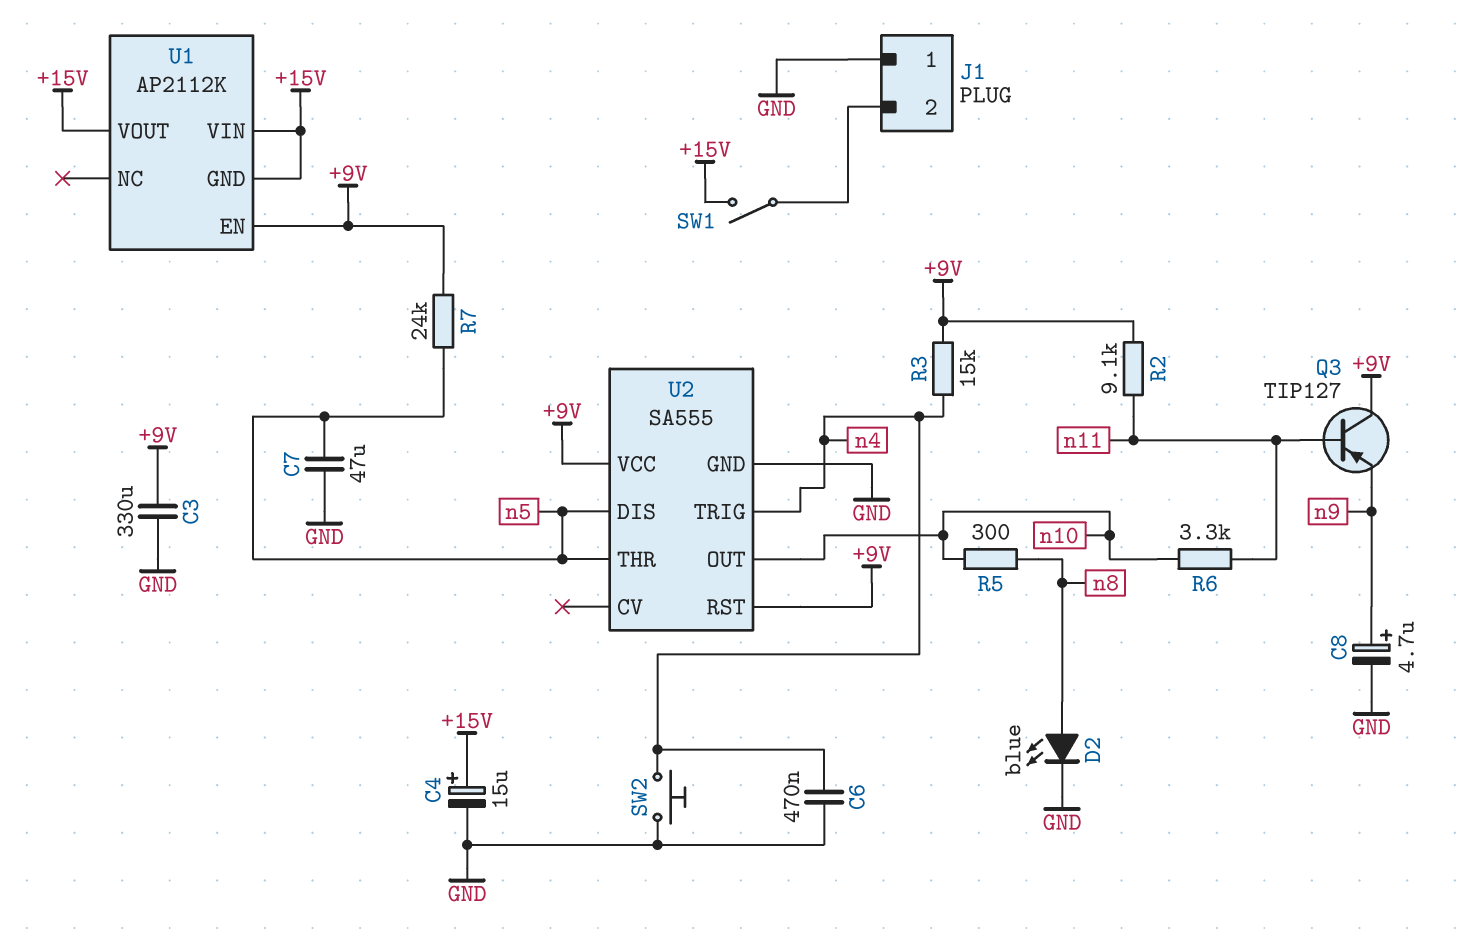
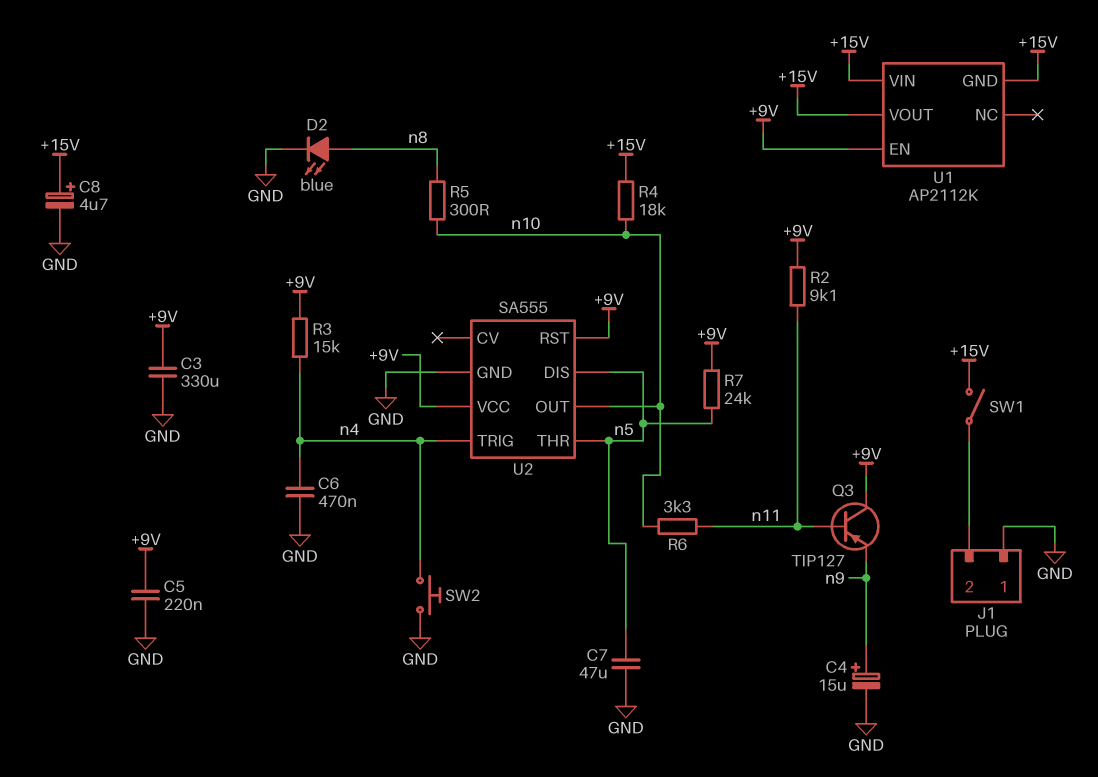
C4: 15uF (plus +15V, minus GND) -> 15uF (plus n9, minus GND)
C5: none -> 220nF (+9V, GND)
C8: 4.7uF (plus n9, minus GND) -> 4.7uF (plus +15V, minus GND)
R4: none -> 18k (+15V, n10)

